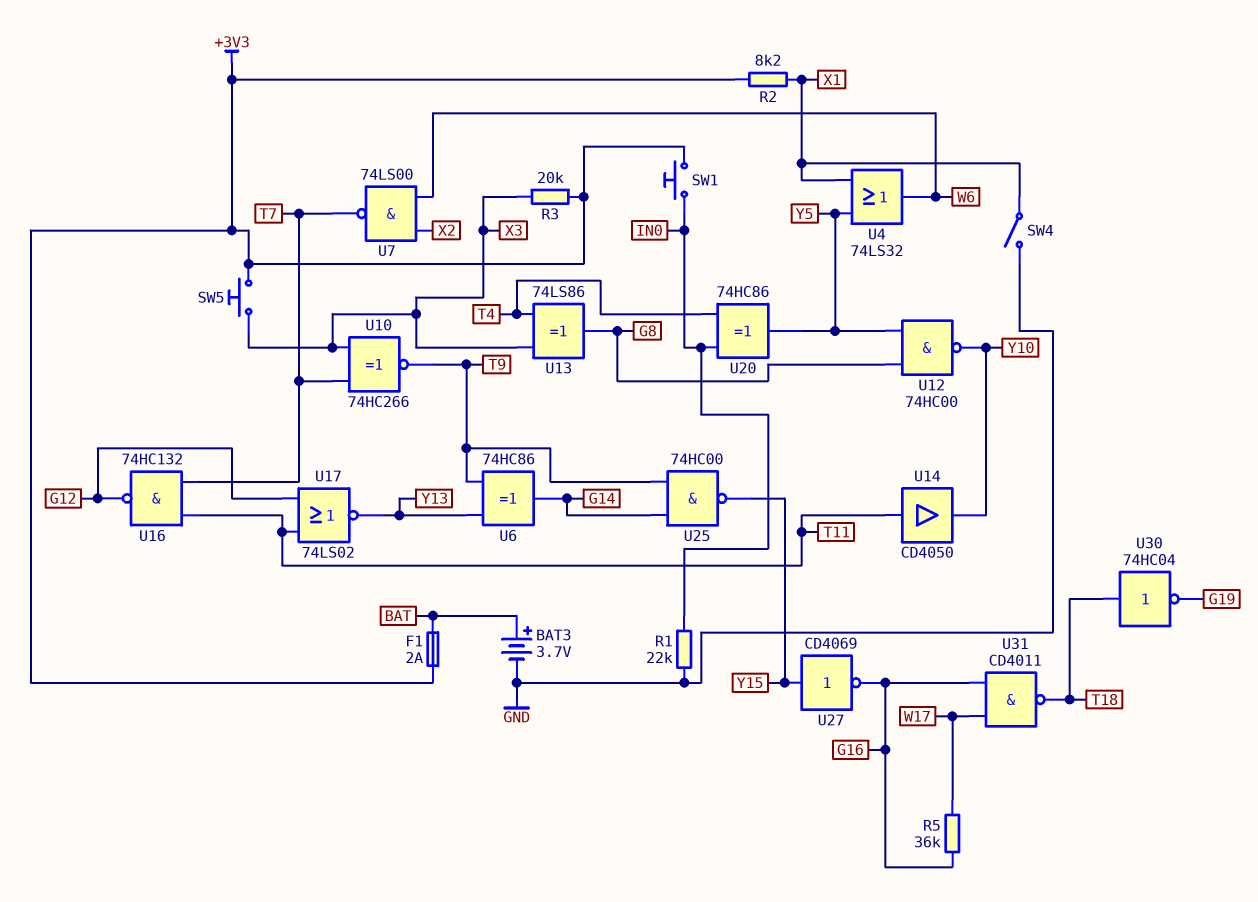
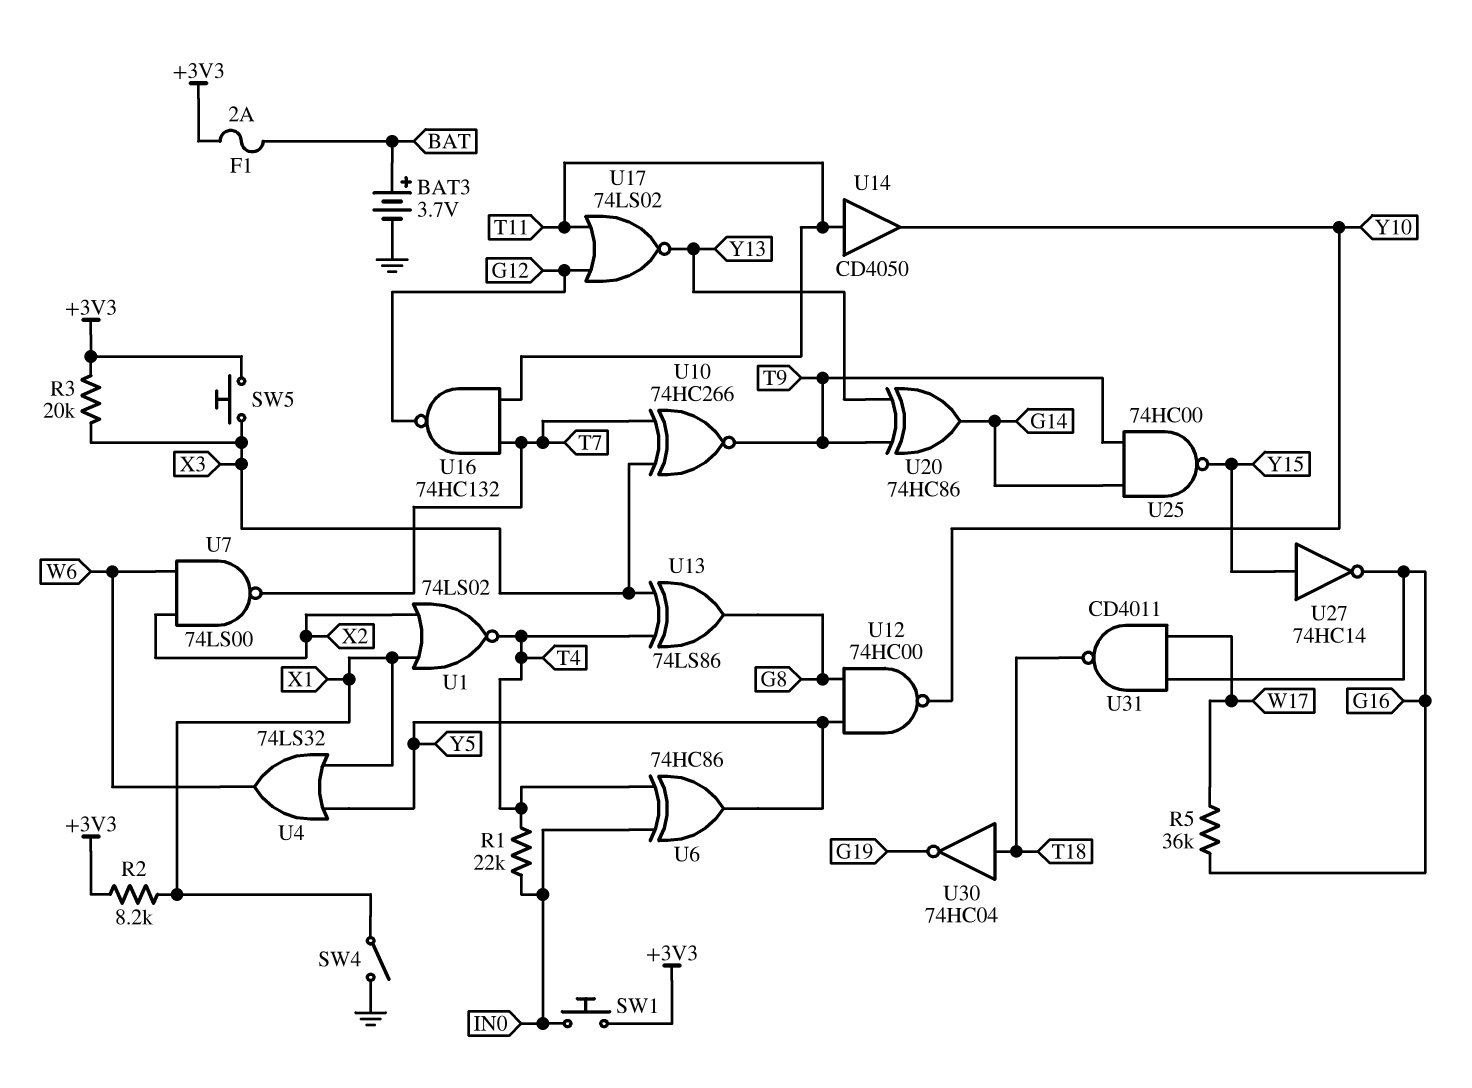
R1: 22k (GND, IN0) -> 22k (IN0, T4)
U1: none -> NOR 74LS02 (in X1, in X2, out T4)
U6: XOR 74HC86 (in T9, in Y13, out G14) -> XOR 74HC86 (in IN0, in T4, out Y5)
U20: XOR 74HC86 (in IN0, in T4, out Y5) -> XOR 74HC86 (in T9, in Y13, out G14)
U27: NOT CD4069 (in Y15, out G16) -> NOT 74HC14 (in Y15, out G16)

